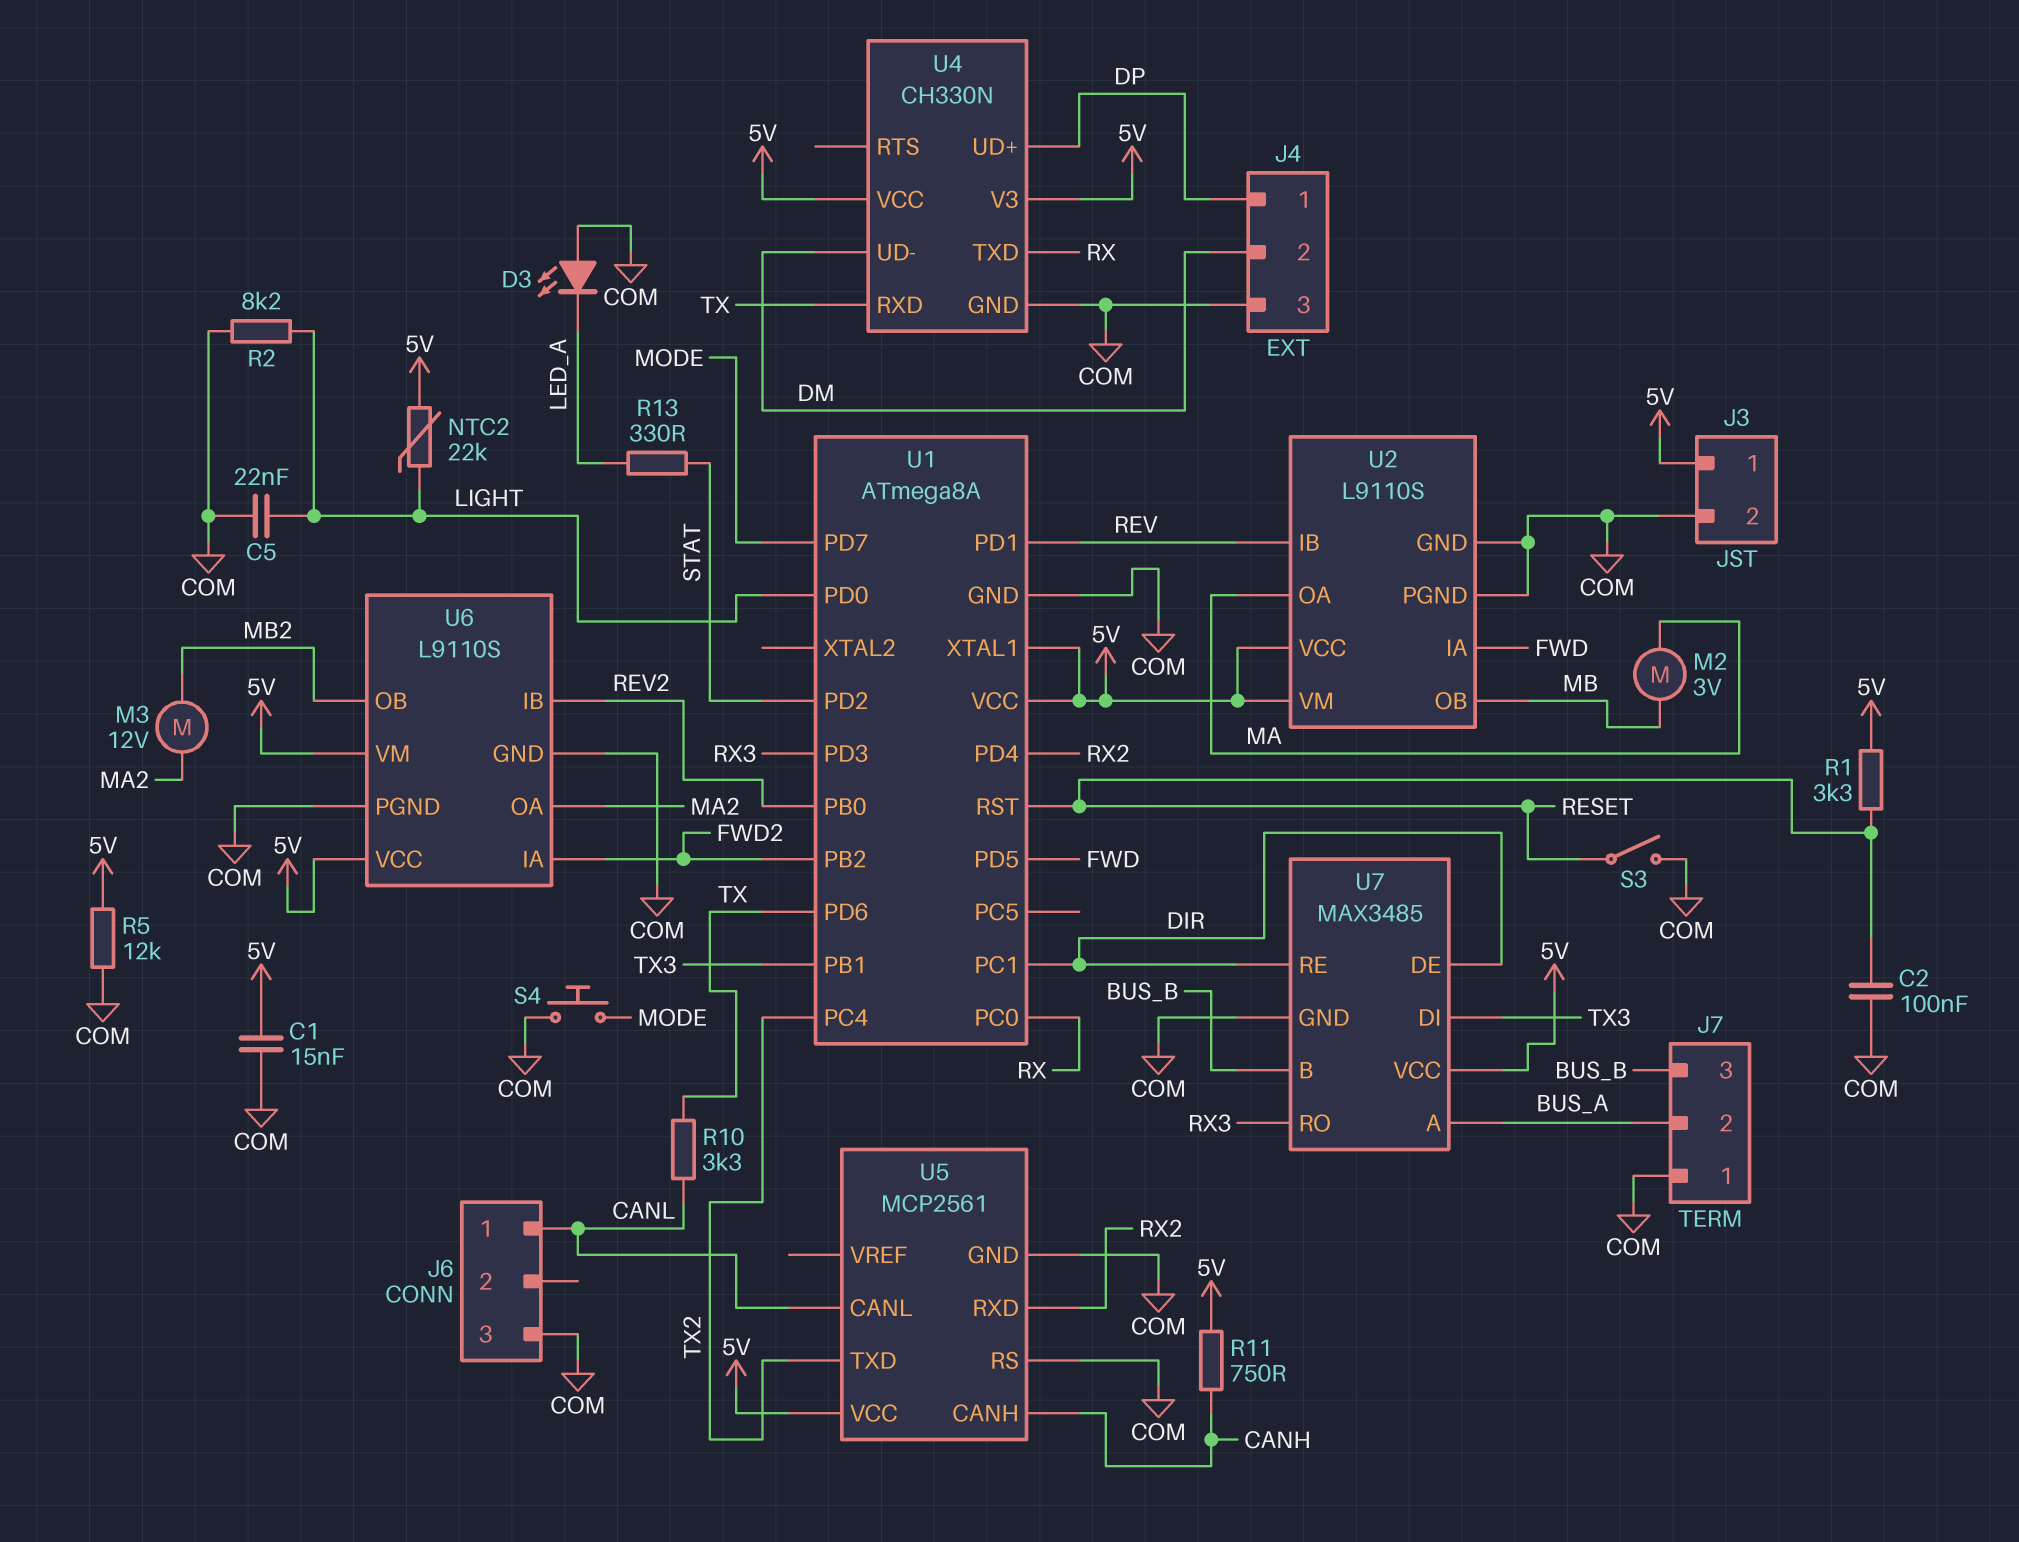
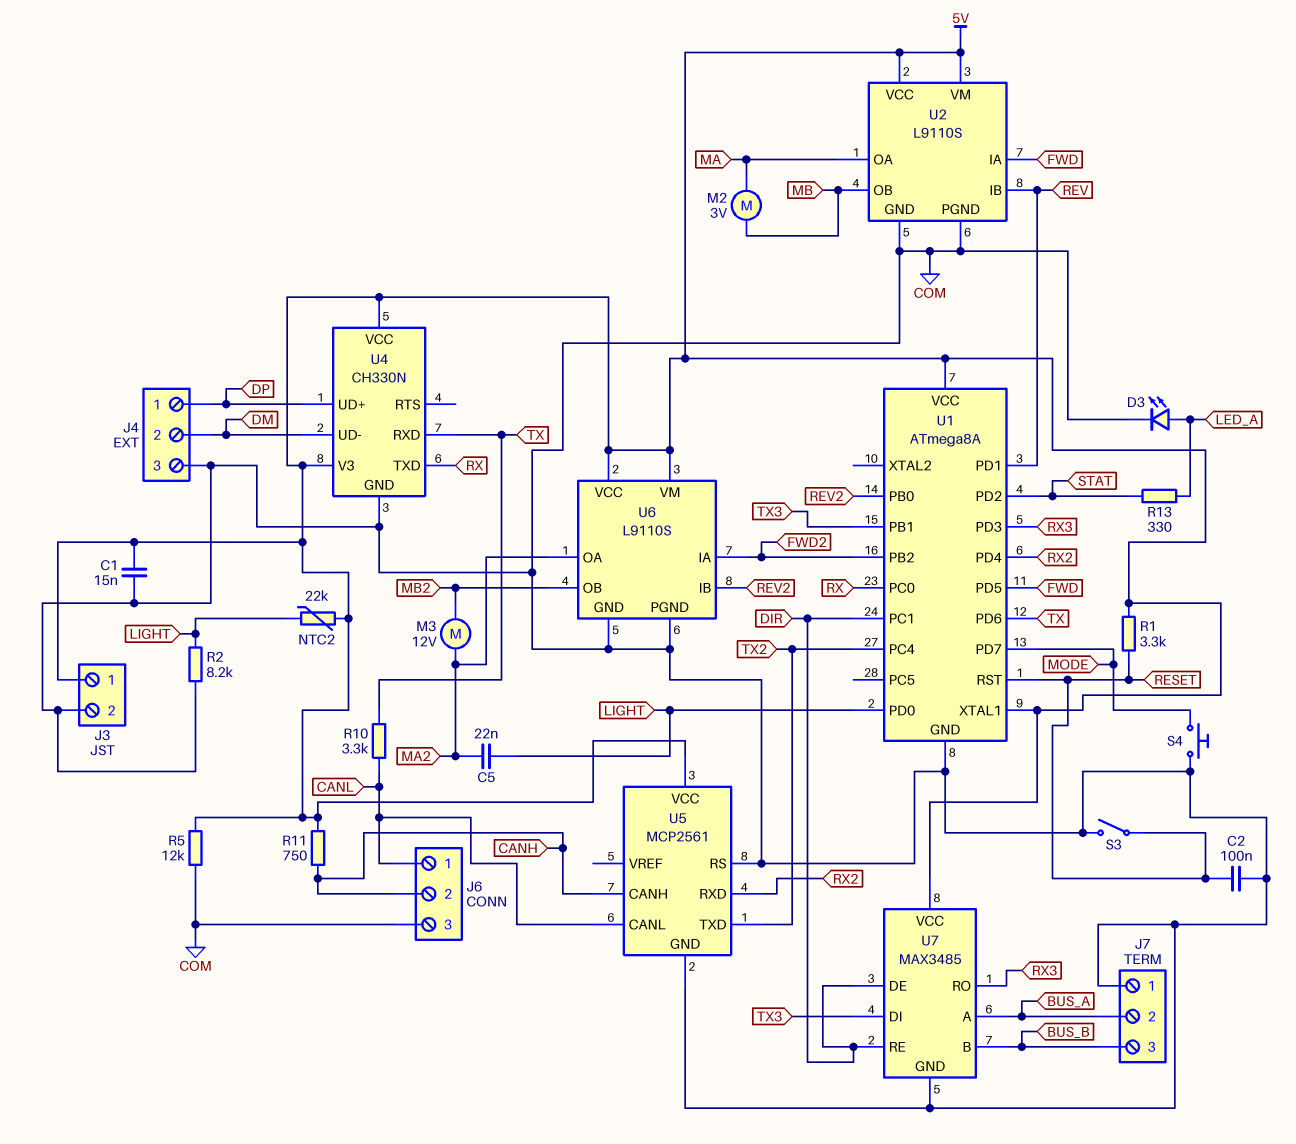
C5: 22nF (COM, LIGHT) -> 22nF (LIGHT, MA2)
D3: LED (A COM, K LED_A) -> LED (A LED_A, K COM)
J6 pin 2: none -> CANH

